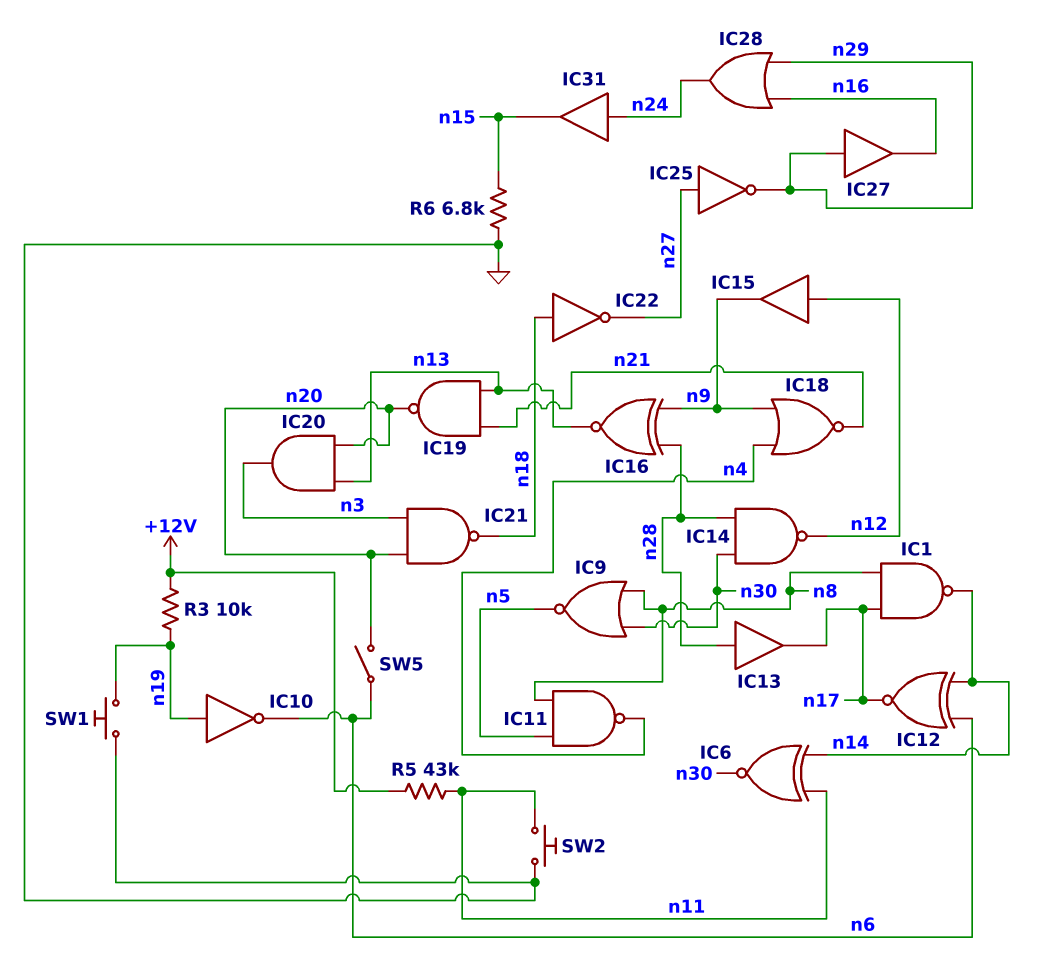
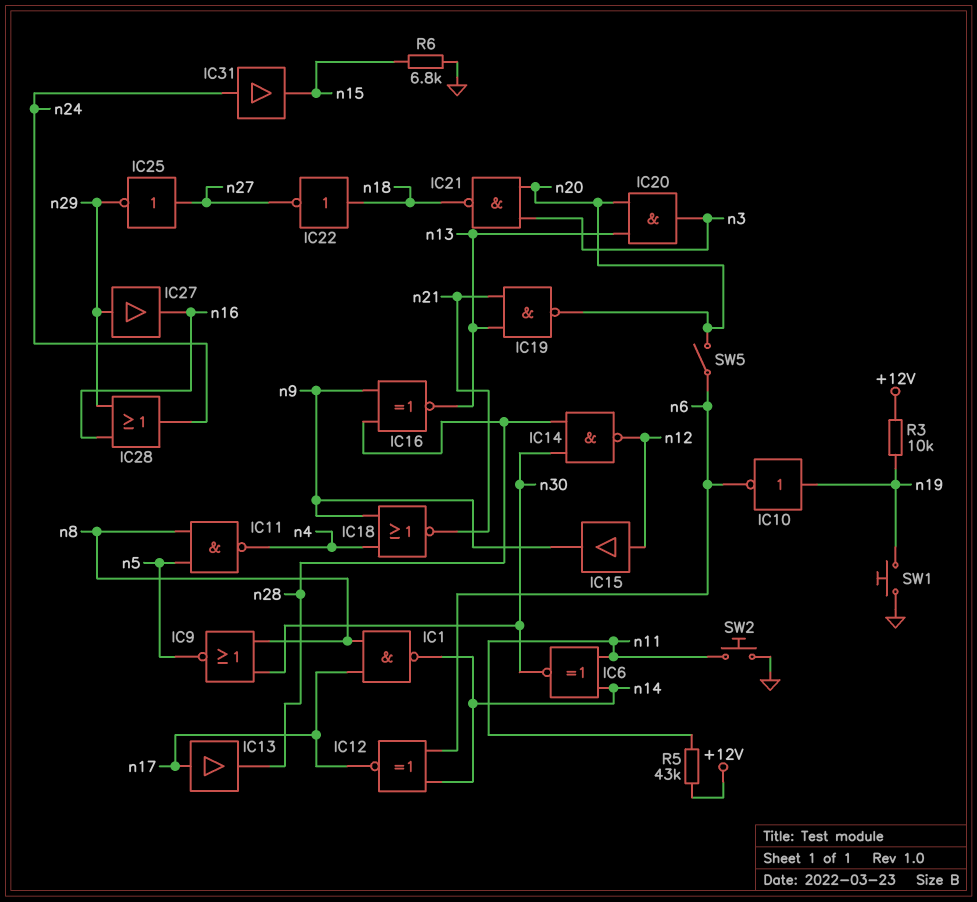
IC13: buffer (in n28, out n17) -> buffer (in n17, out n28)

